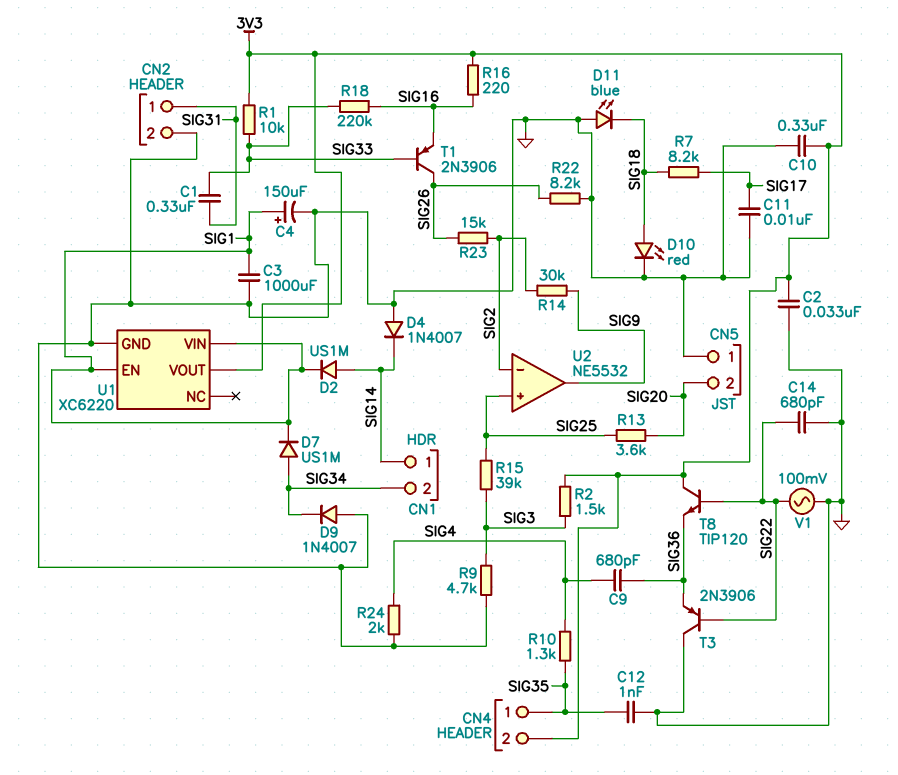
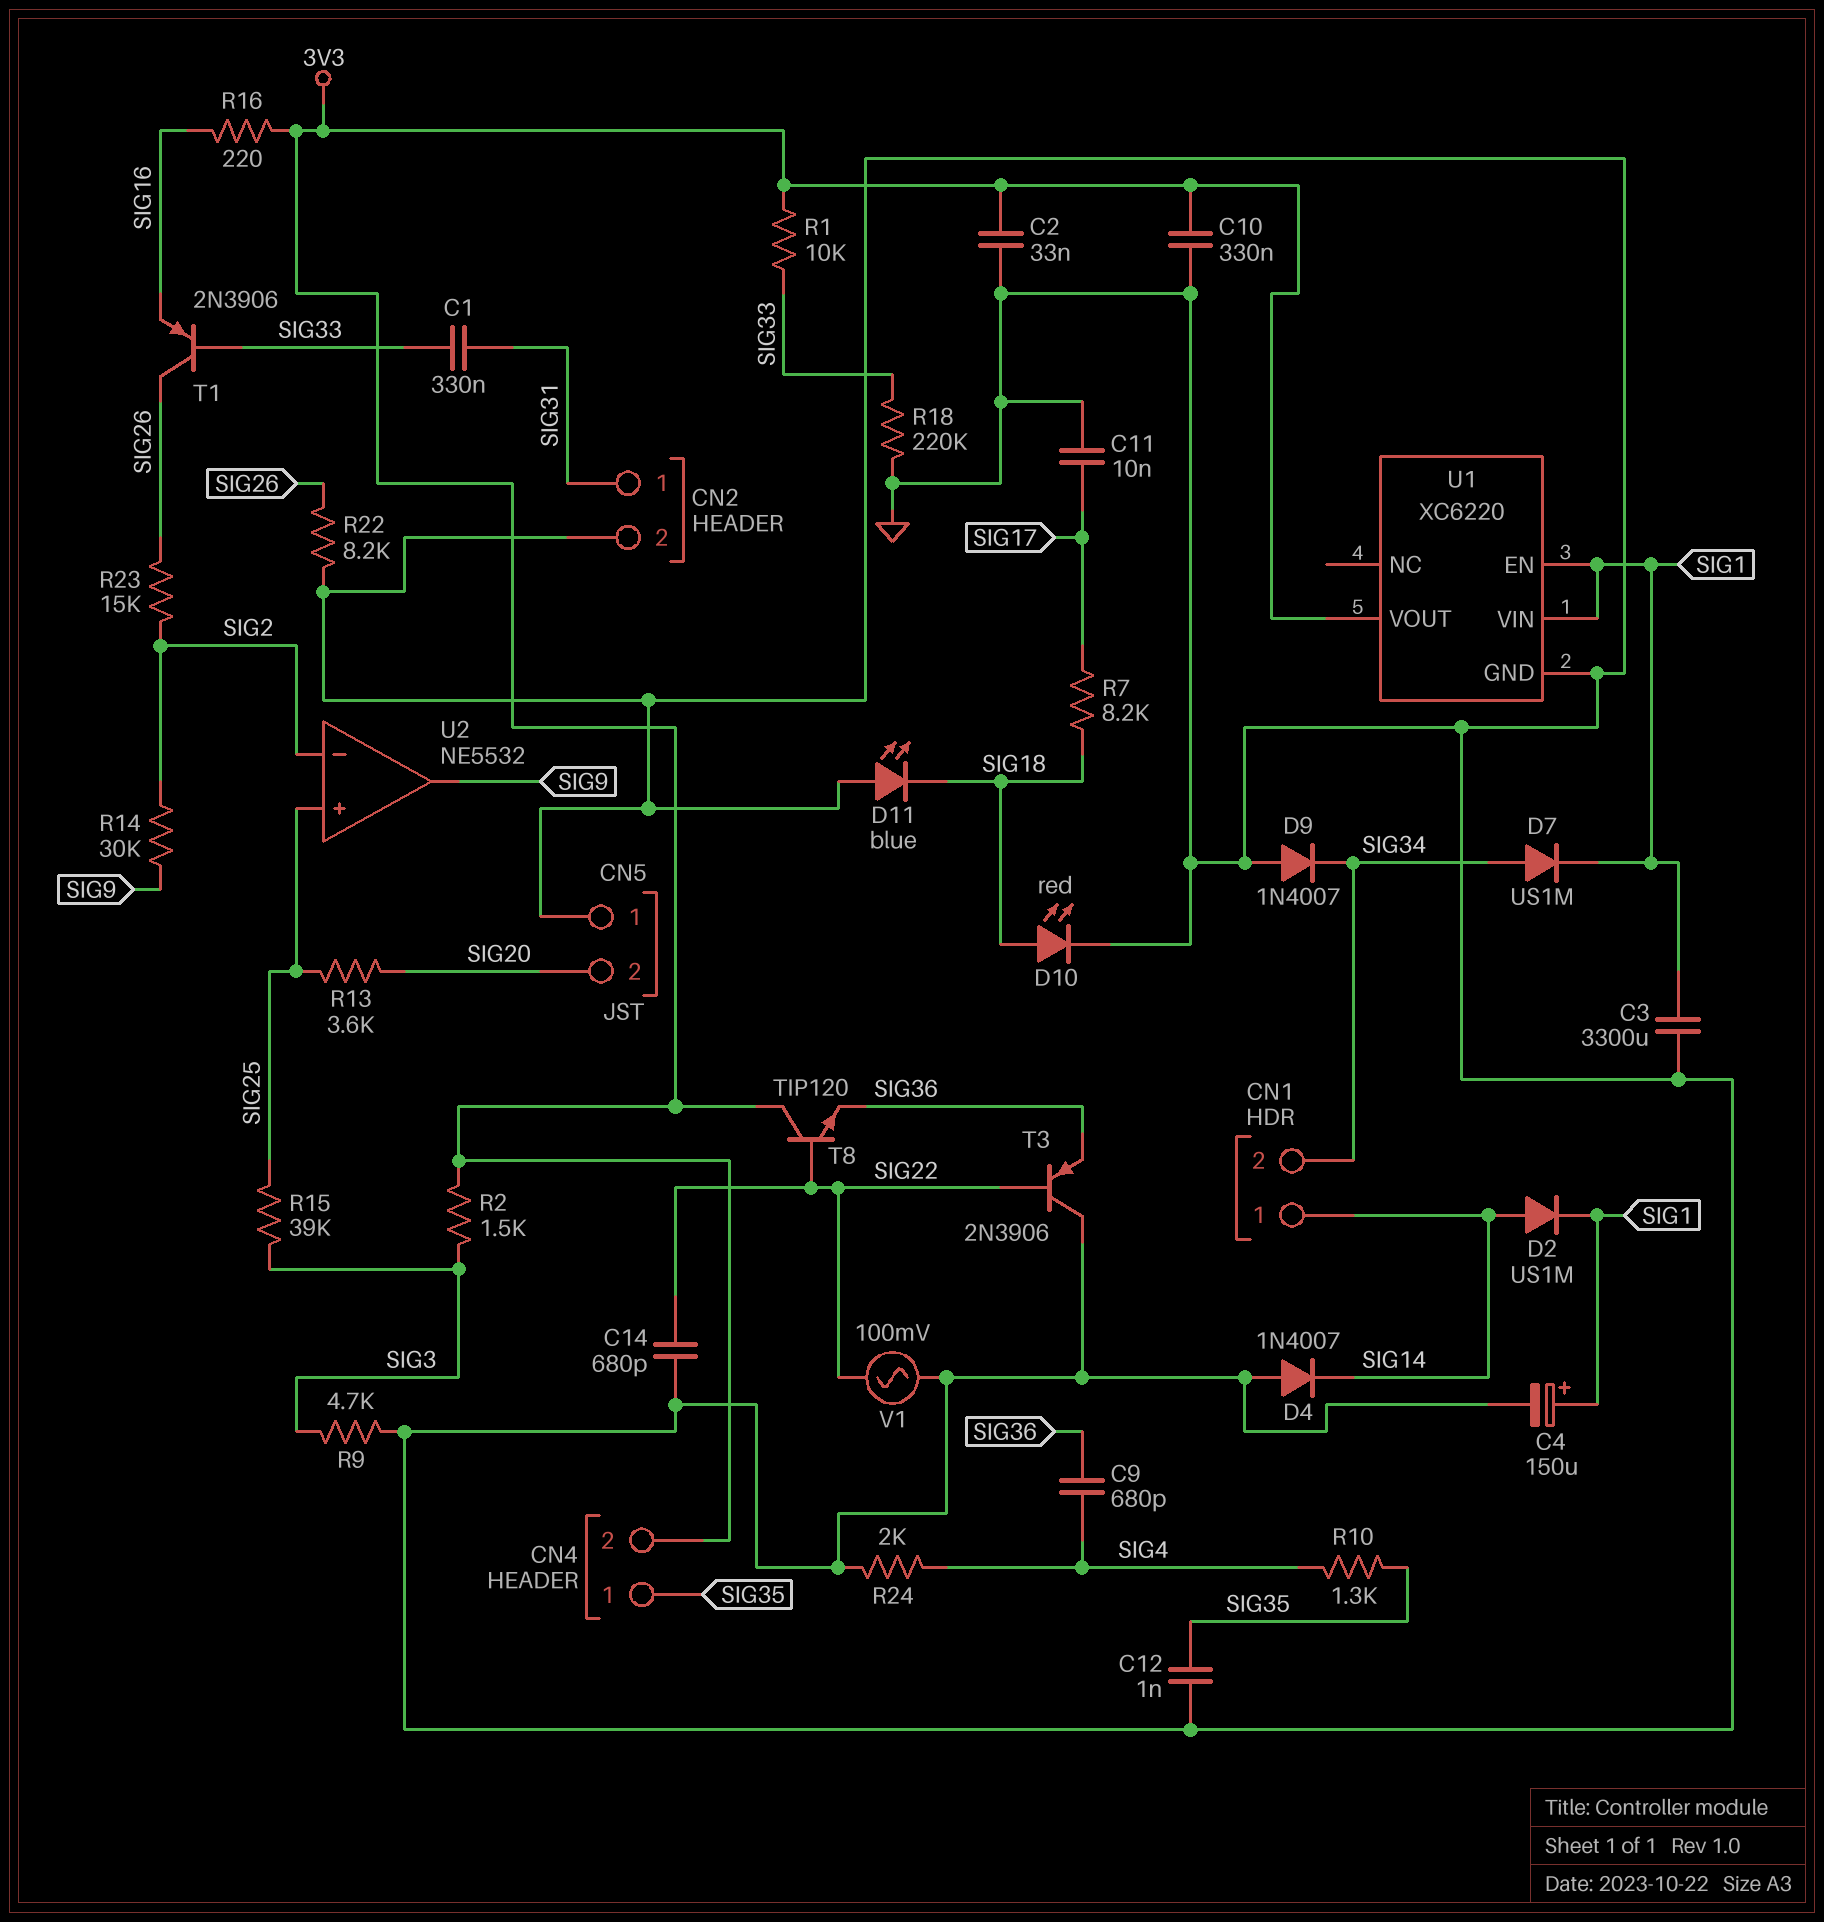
C3: 1000uF (GND, SIG1) -> 3300uF (GND, SIG1)
R18: 220k (SIG16, SIG33) -> 220k (GND, SIG33)

